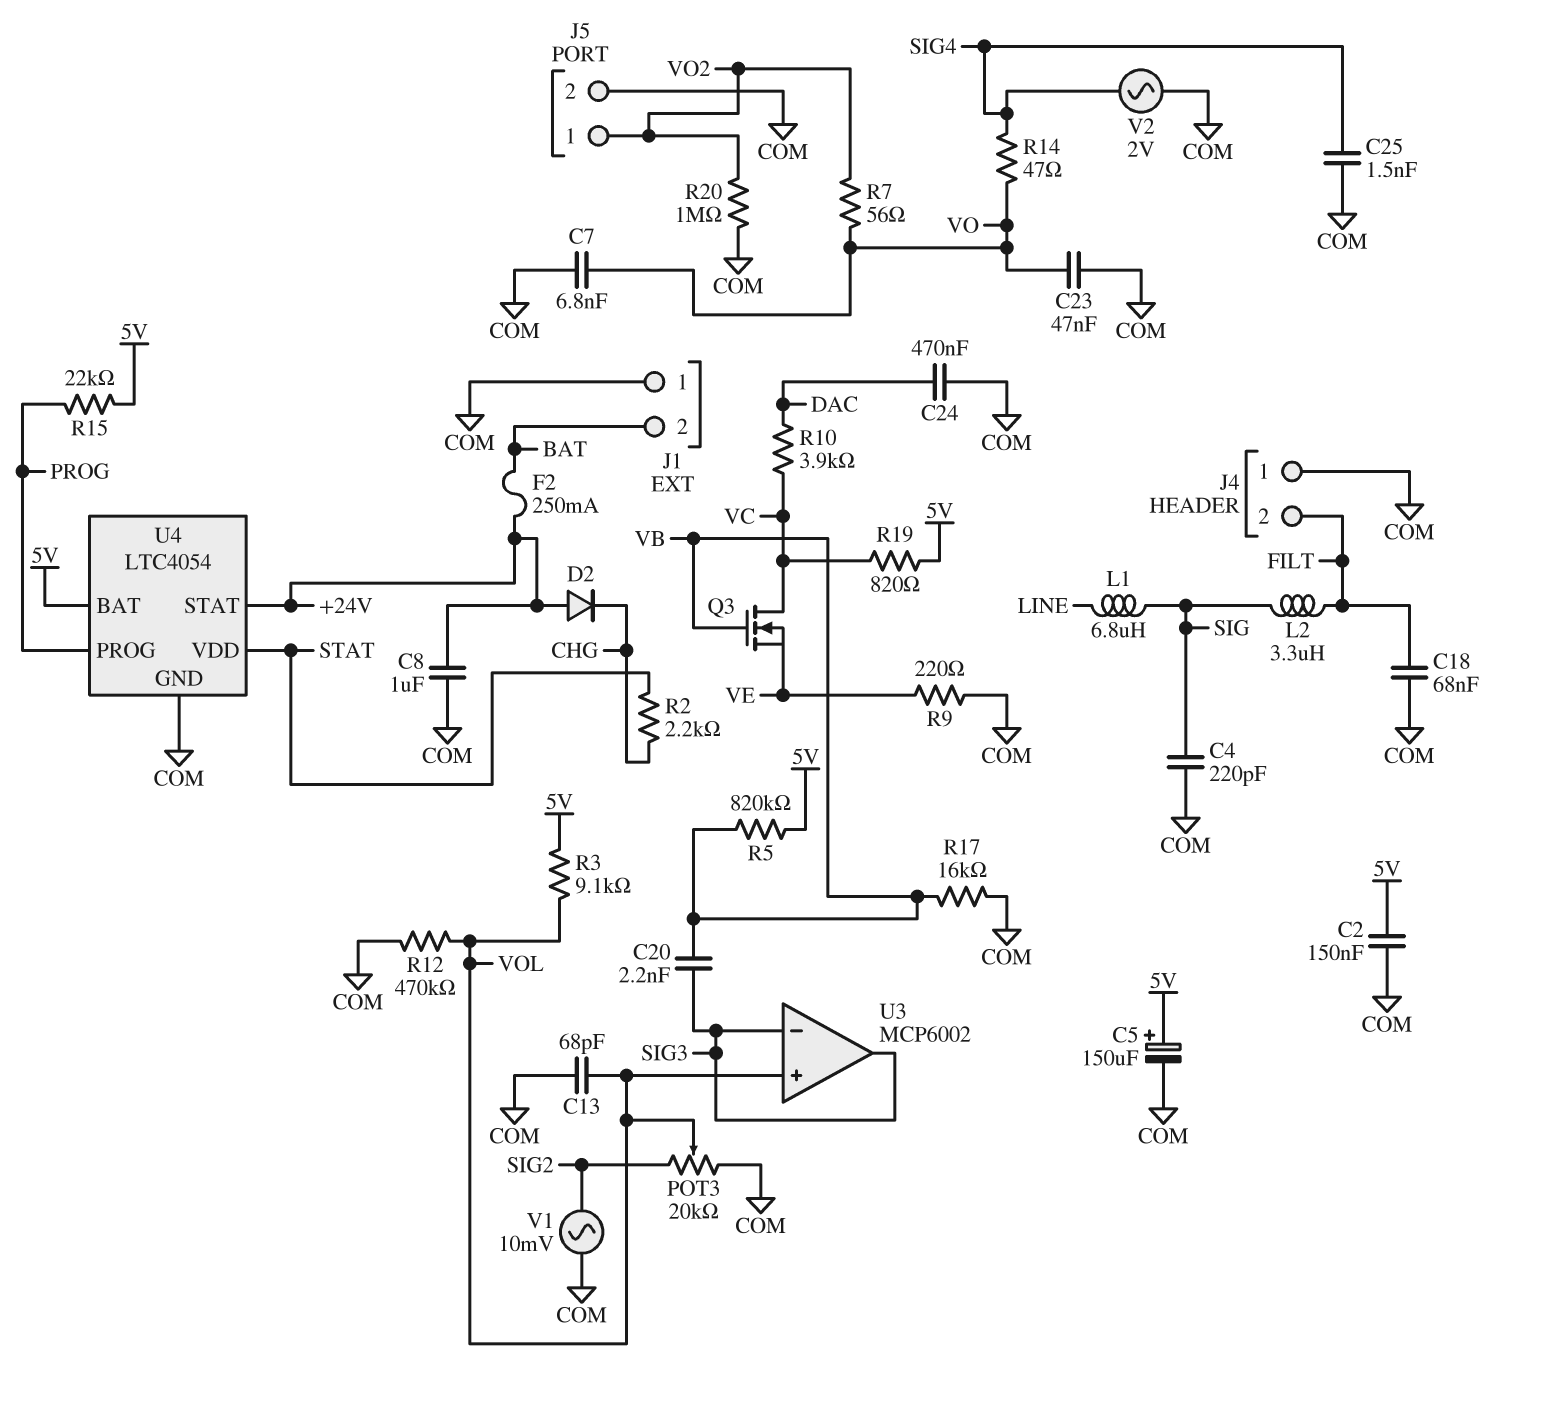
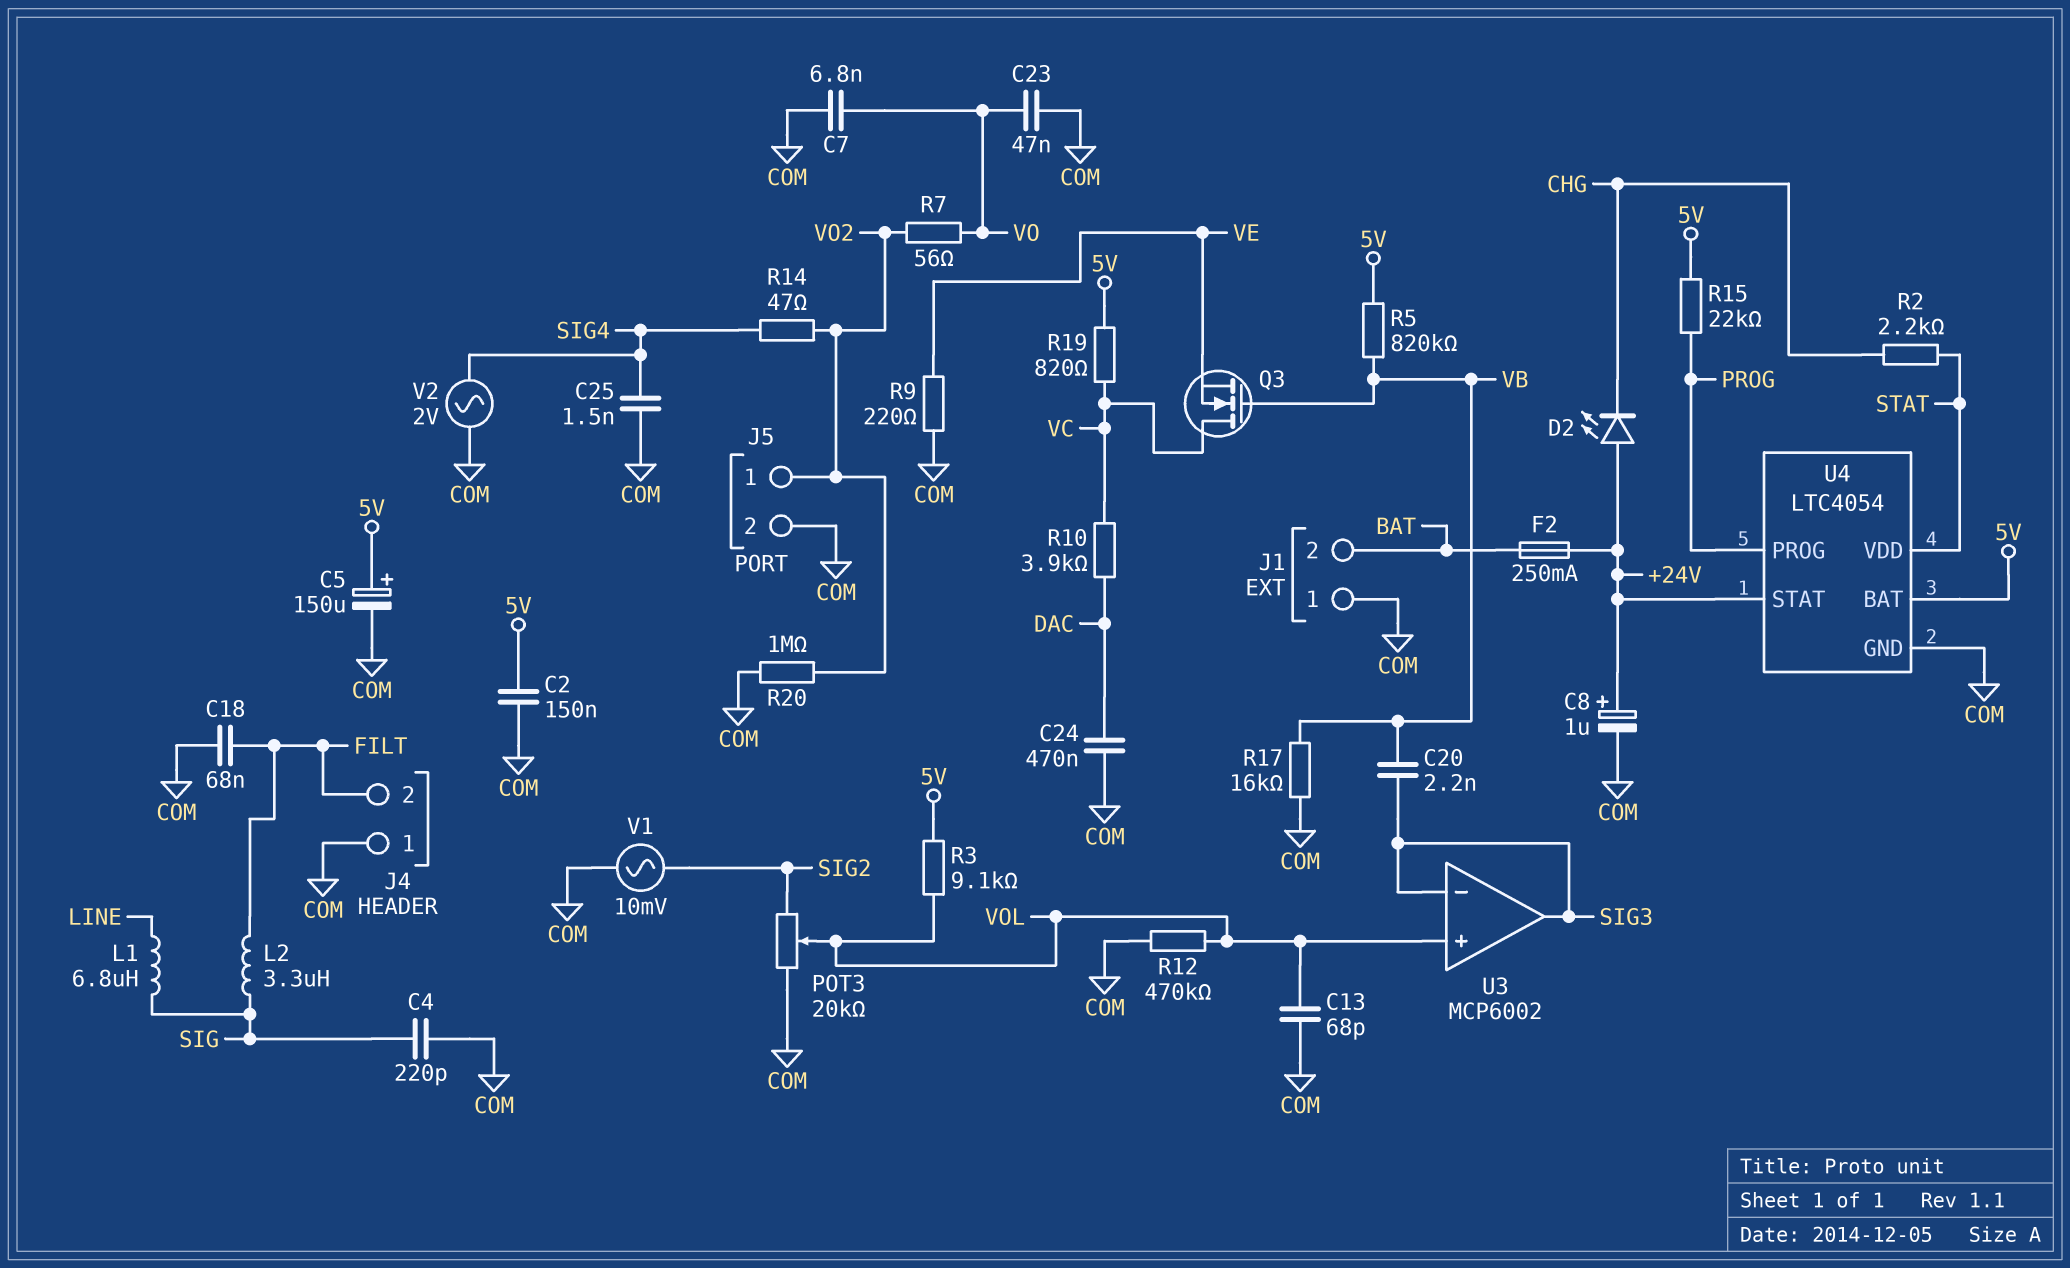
C8: 1uF (+24V, COM) -> 1uF (plus +24V, minus COM)
D2: diode (A +24V, K CHG) -> LED (A +24V, K CHG)
R14: 47 (SIG4, VO) -> 47 (SIG4, VO2)

